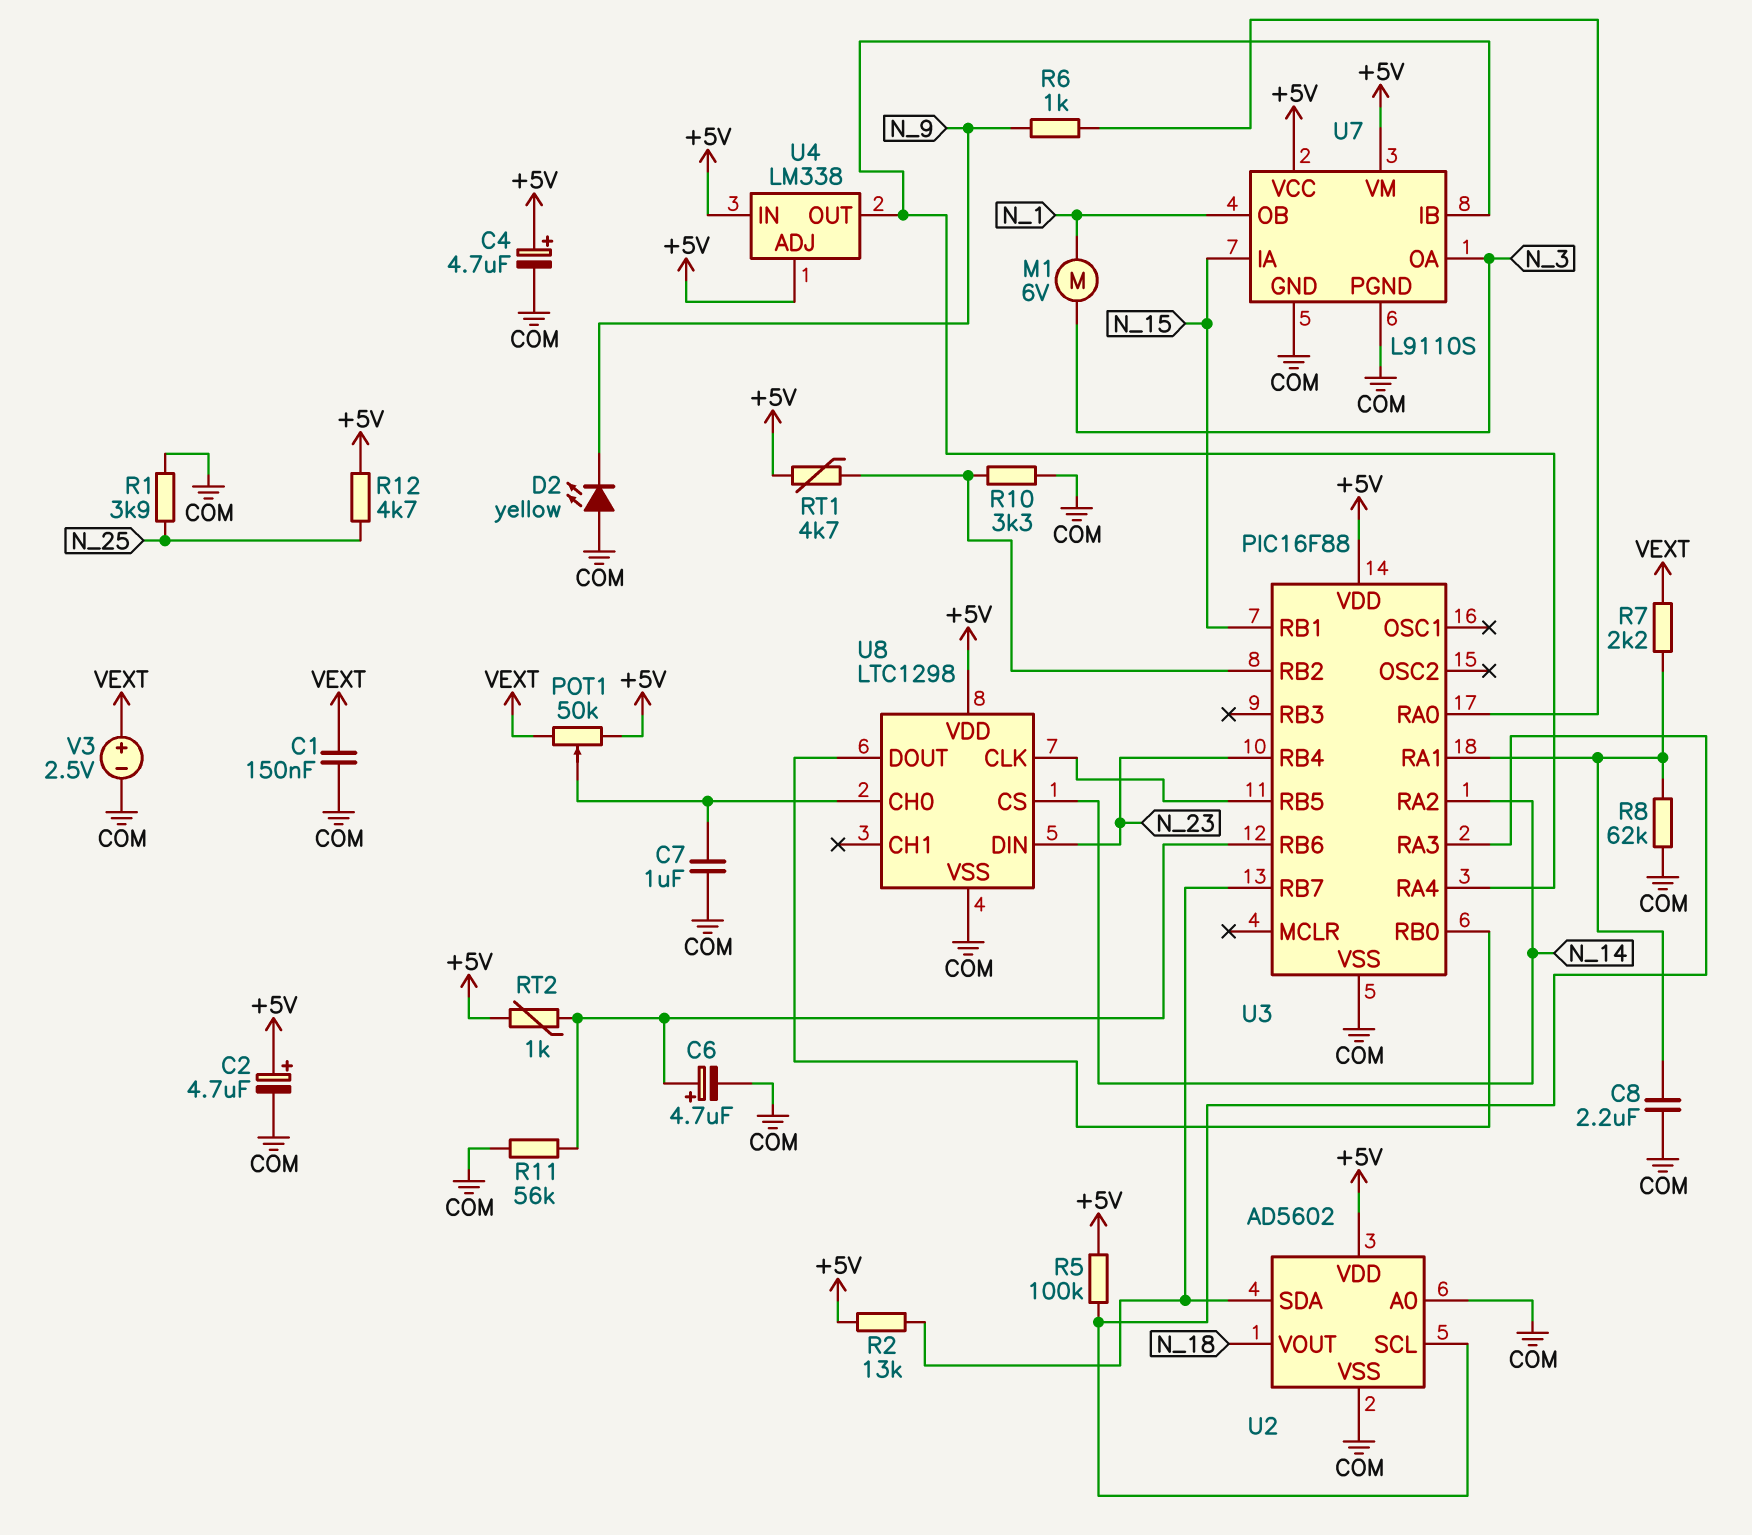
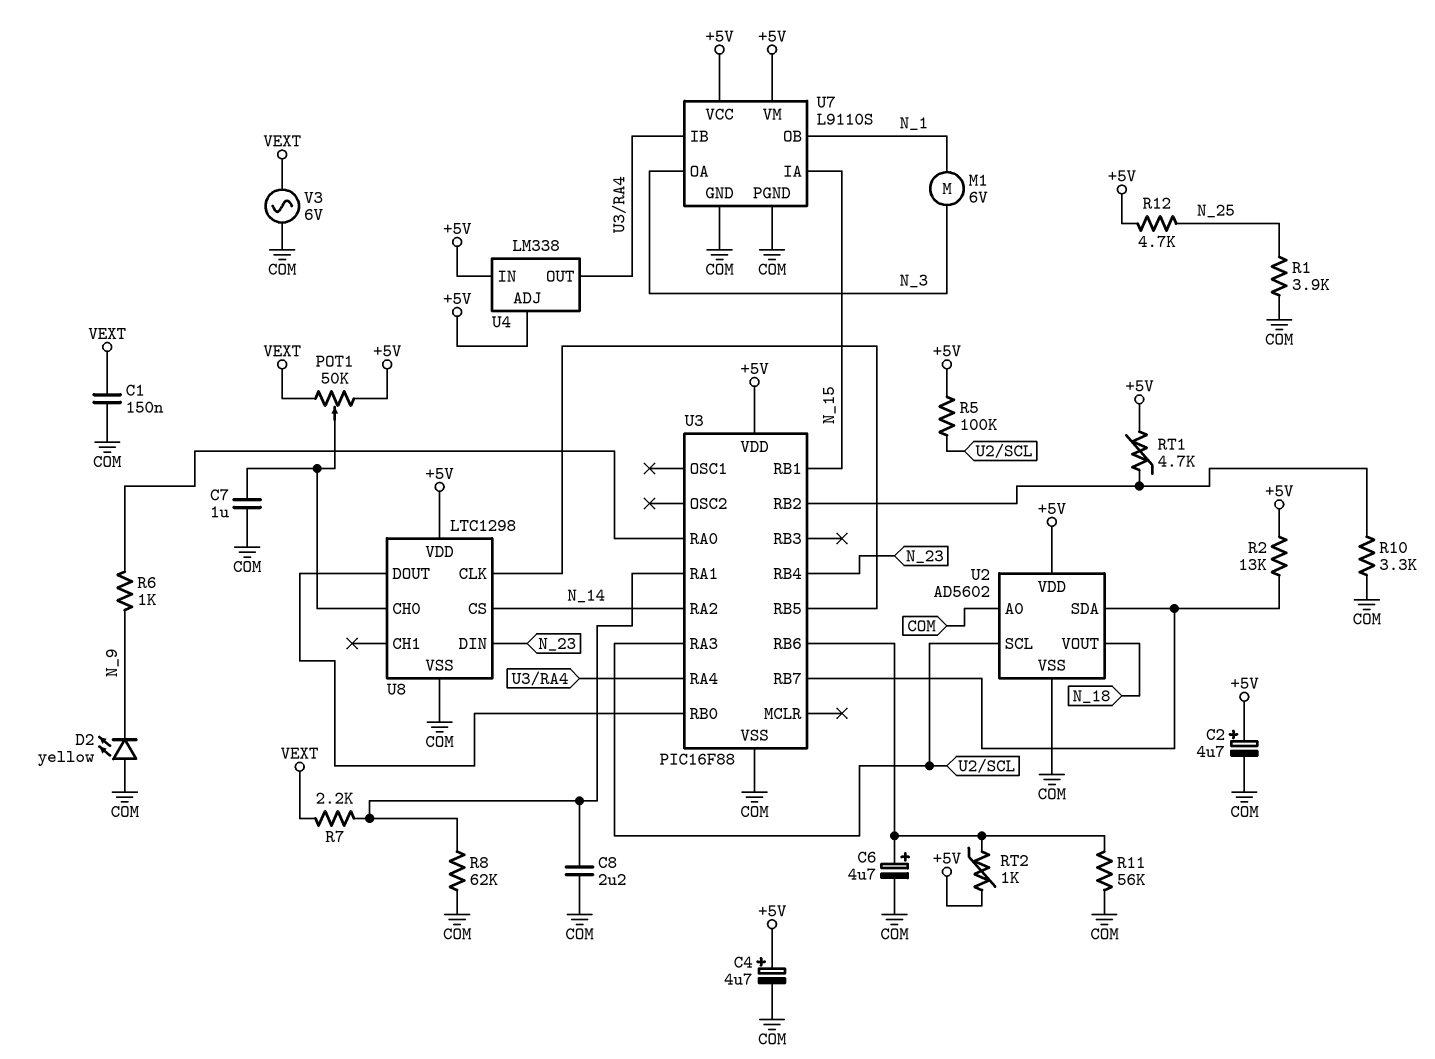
V3: 2.5V (plus VEXT, minus COM) -> AC 6V (COM, VEXT)

